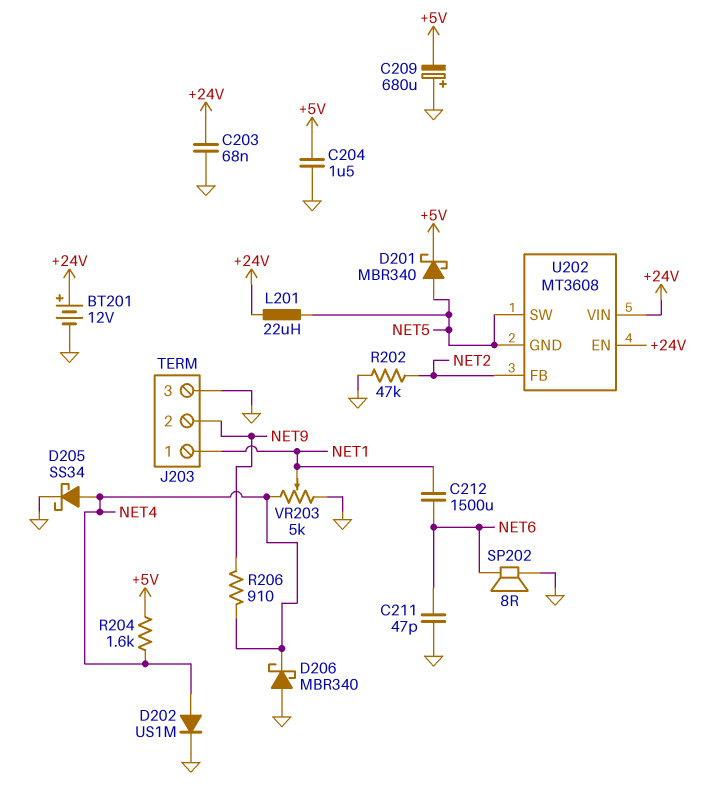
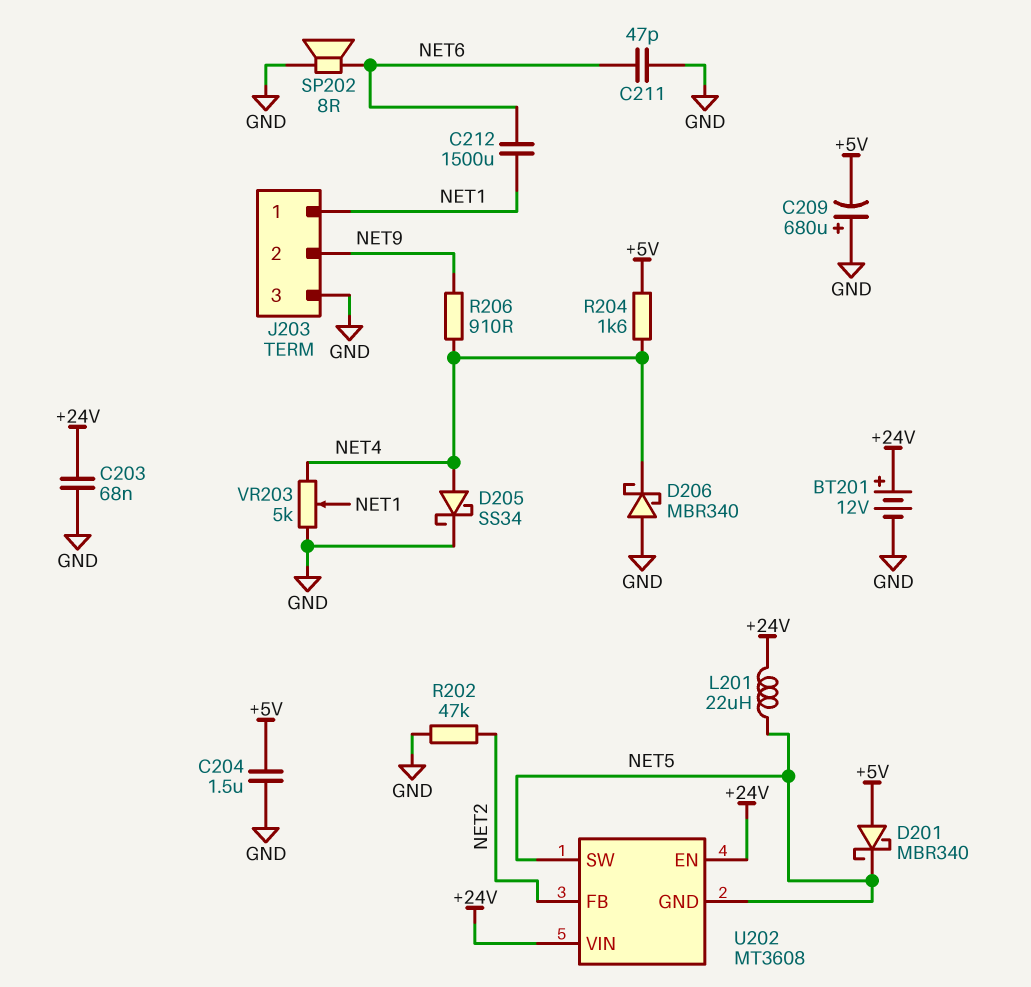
D201: schottky MBR340 (A NET5, K +5V) -> schottky MBR340 (A +5V, K NET5)
D202: diode US1M (A NET4, K GND) -> none

